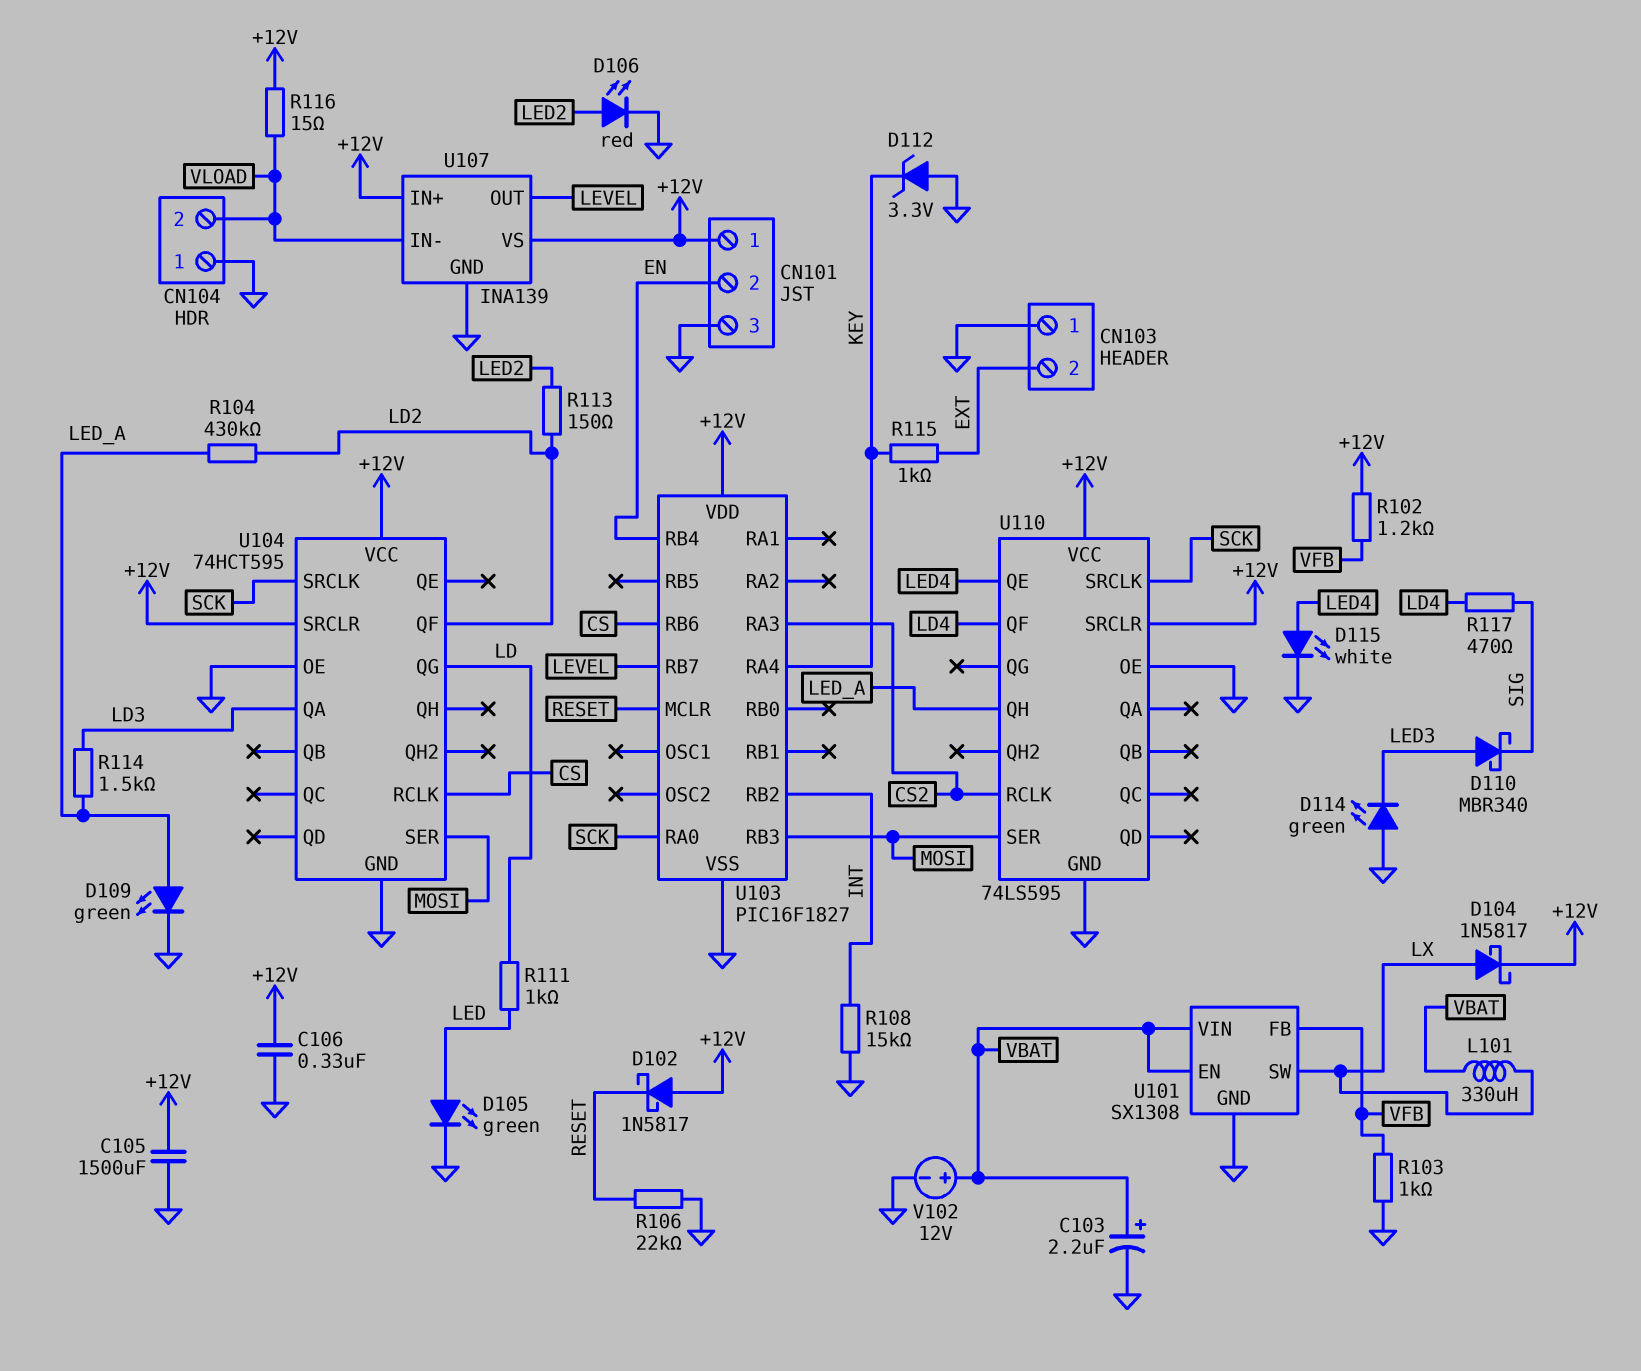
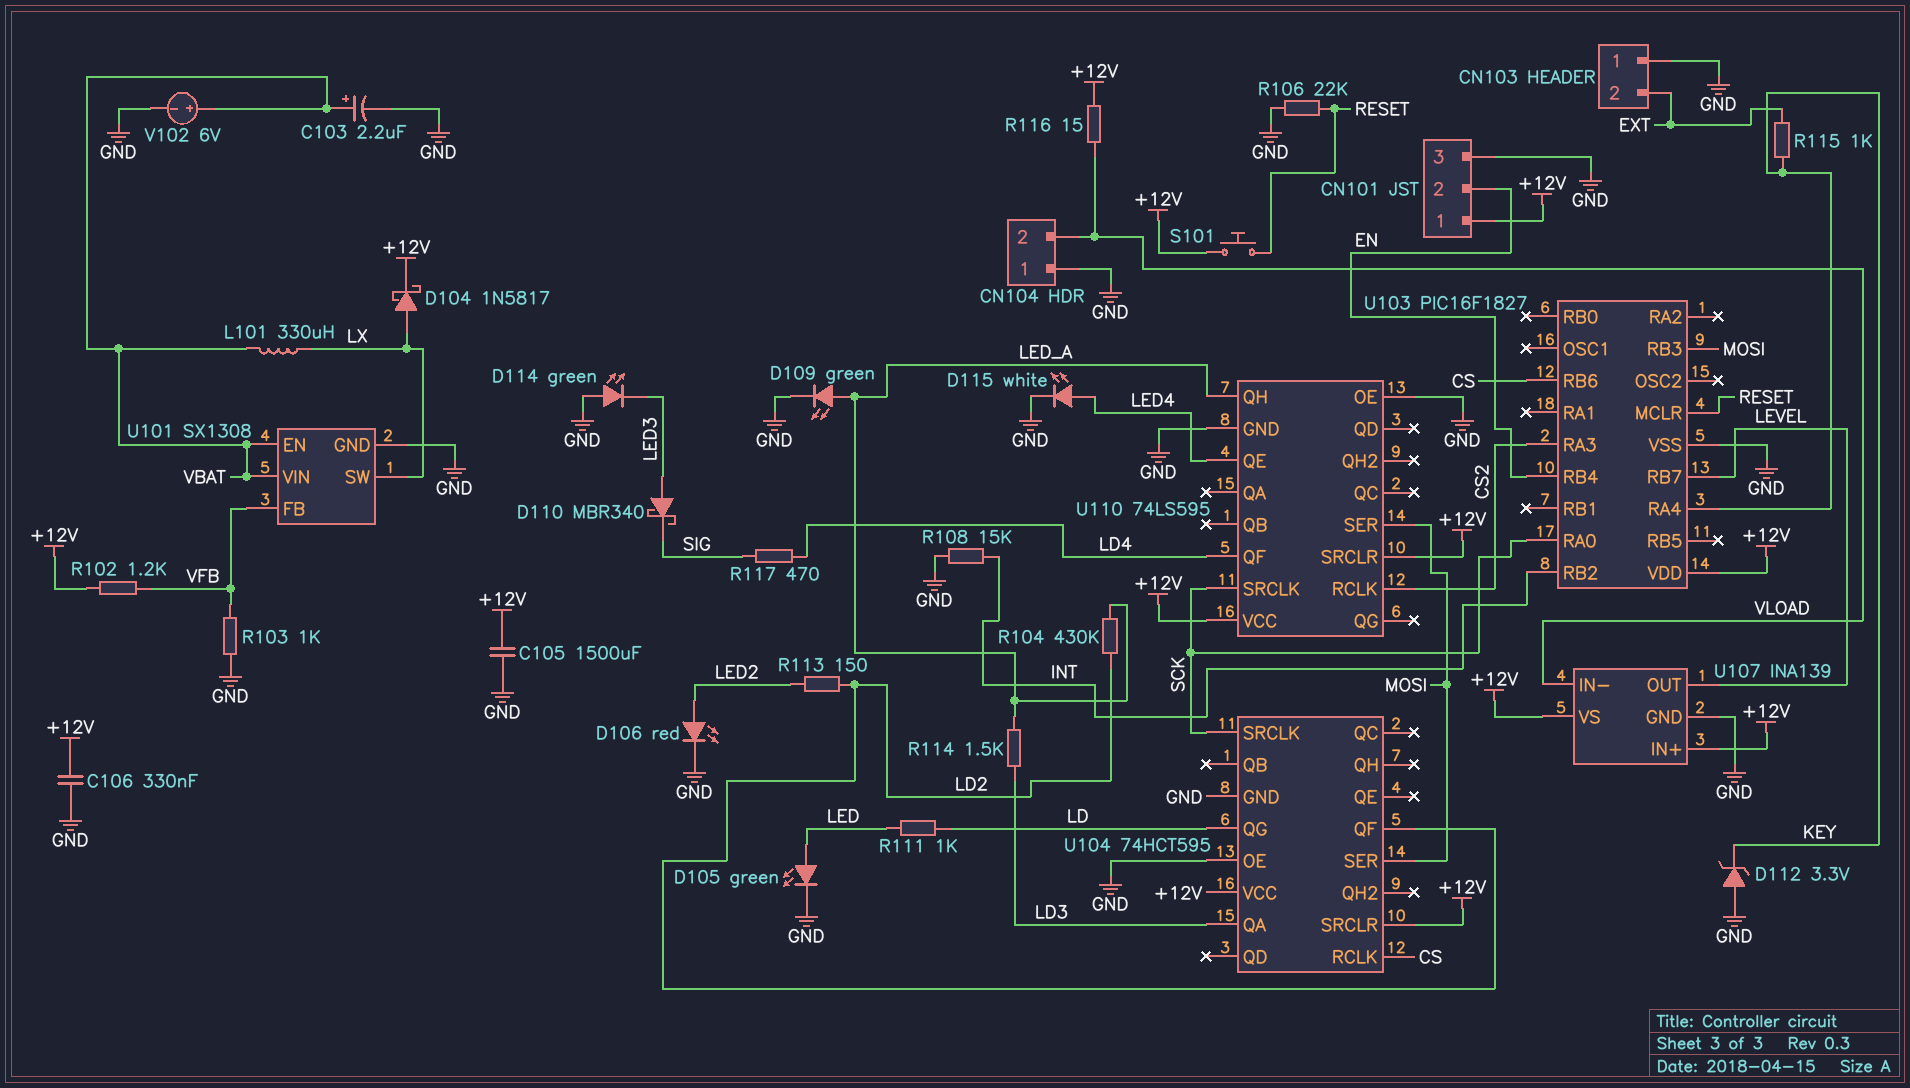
D102: schottky 1N5817 (A +12V, K RESET) -> none
S101: none -> button (+12V, RESET)
V102: 12V (plus VBAT, minus GND) -> 6V (plus VBAT, minus GND)

